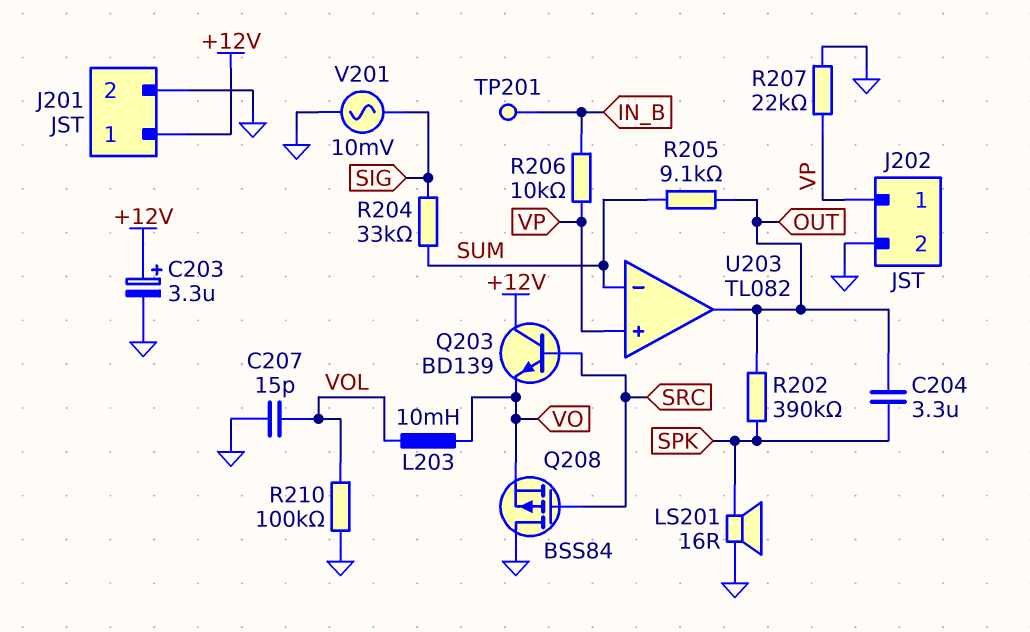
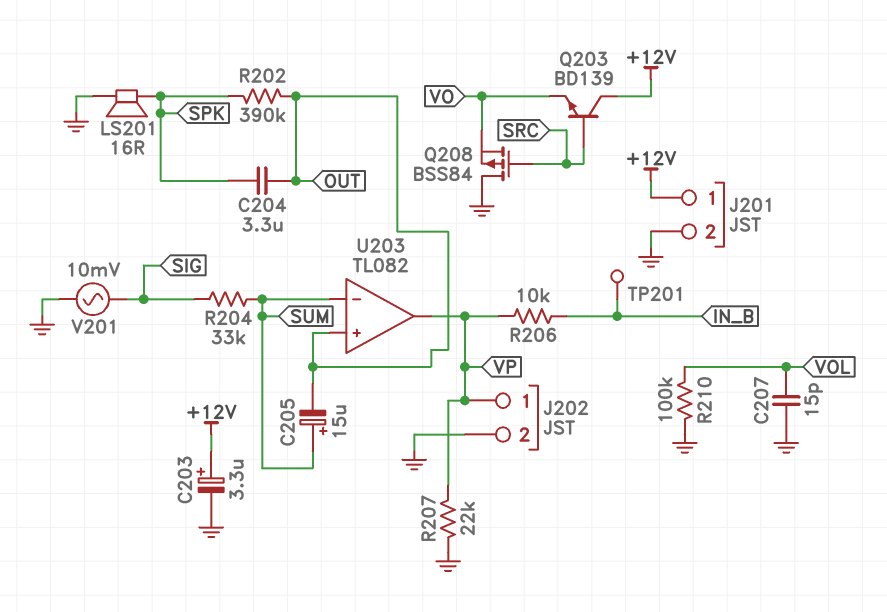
C205: none -> 15uF (plus SUM, minus OUT)
L203: 10mH (VO, VOL) -> none
R205: 9.1k (OUT, SUM) -> none
U203 pin in+: VP -> OUT
U203 pin out: OUT -> VP

